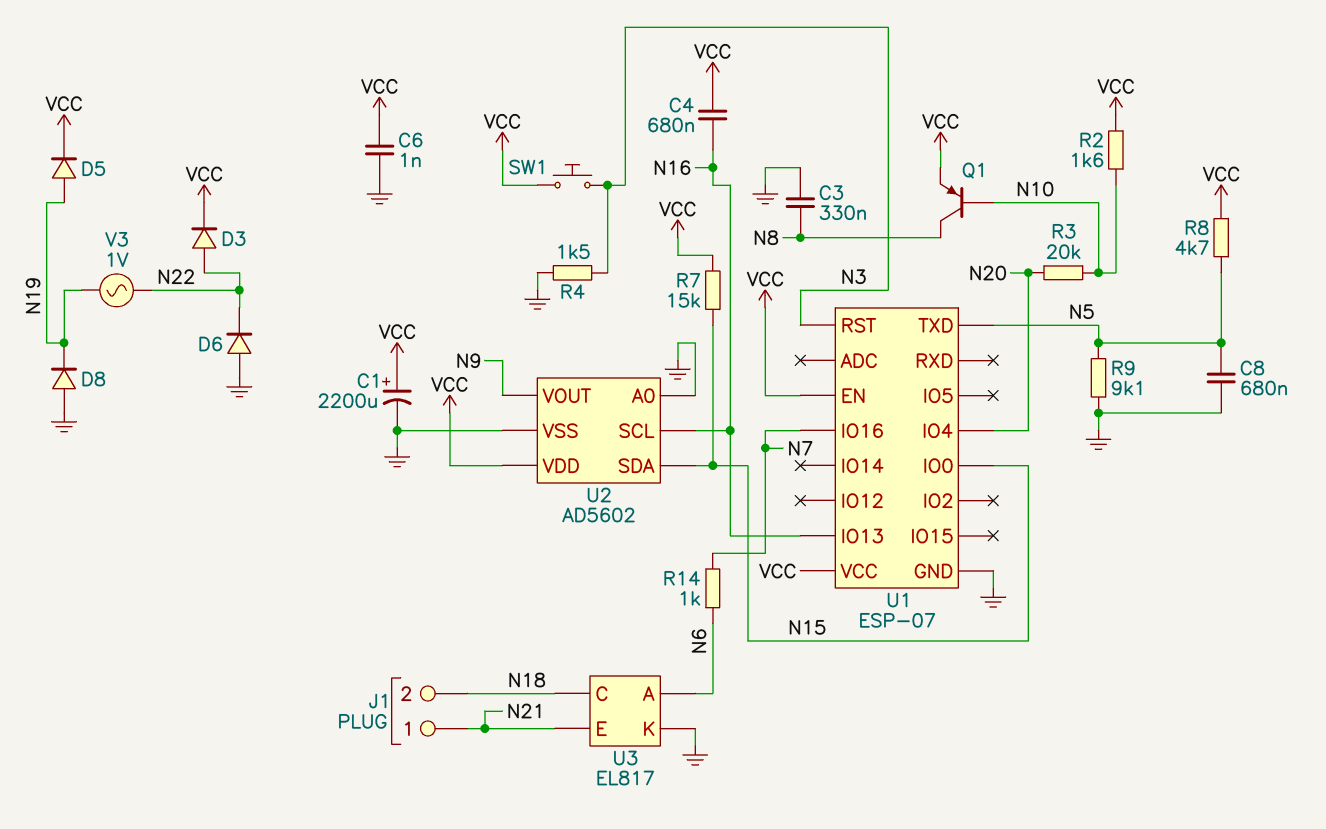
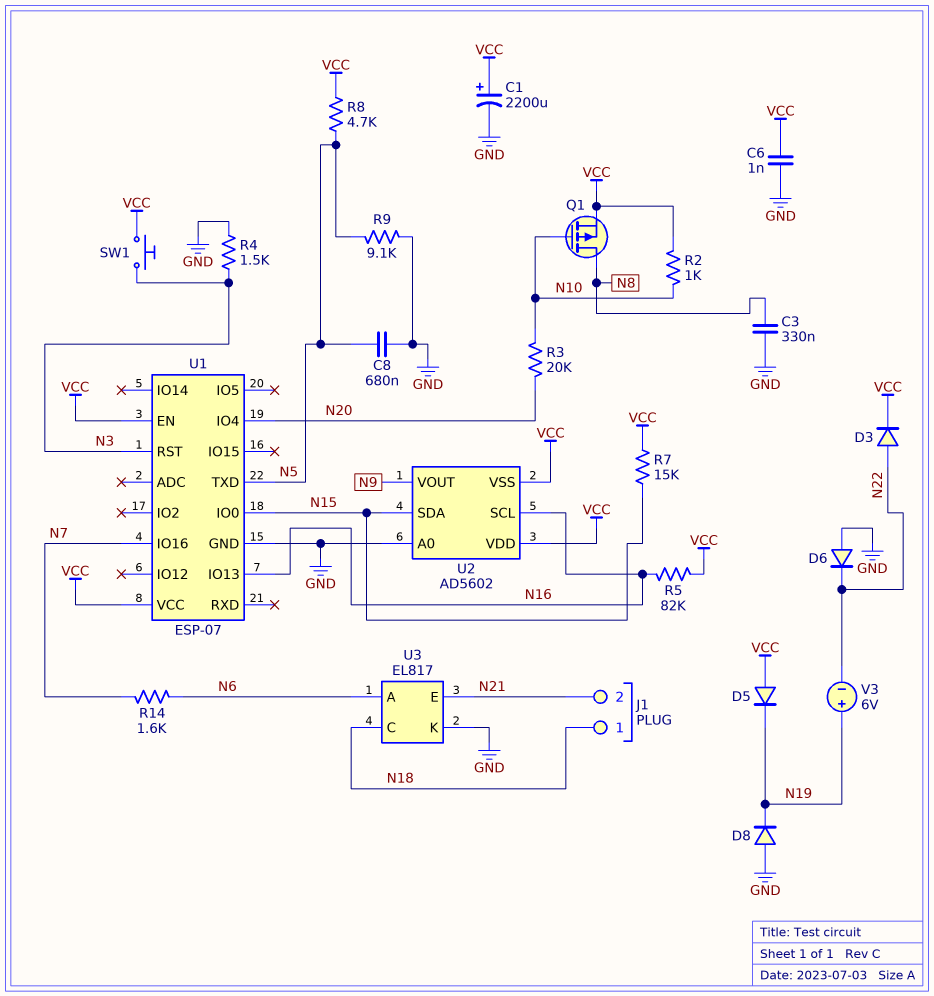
C4: 680nF (N16, VCC) -> none
D5: diode (A N19, K VCC) -> diode (A VCC, K N19)
J1 pin 1: N21 -> N18
J1 pin 2: N18 -> N21
Q1: PNP (B N10, C N8, E VCC) -> PMOS (G N10, D N8, S VCC)
R2: 1.6k (N10, VCC) -> 1k (N10, VCC)
R5: none -> 82k (N16, VCC)
R14: 1k (N6, N7) -> 1.6k (N6, N7)
U2 pin VSS: GND -> VCC
V3: AC 1V (N19, N22) -> 6V (plus N19, minus N22)

